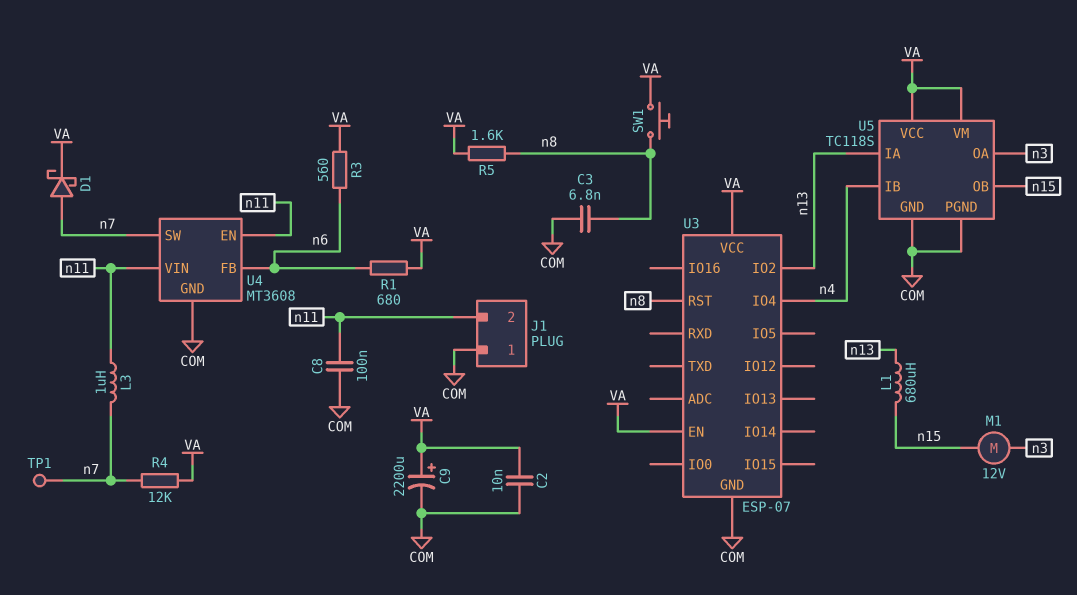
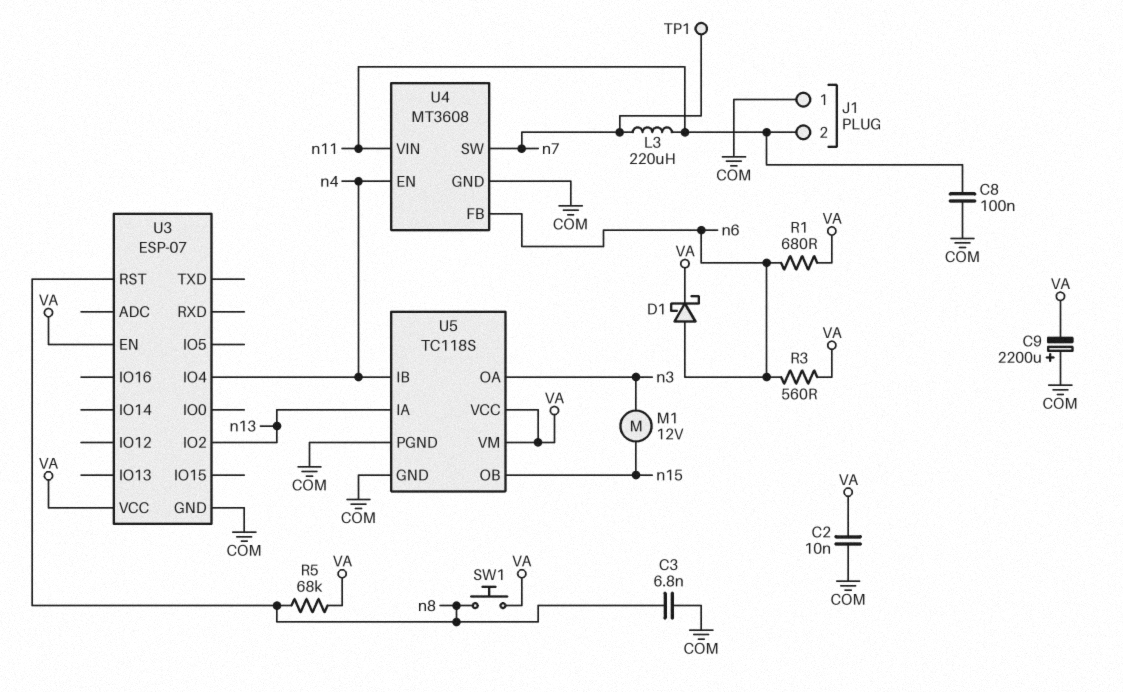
C9: 2200uF (plus VA, minus COM) -> 2200uF (plus COM, minus VA)
D1: schottky (A n7, K VA) -> schottky (A n6, K VA)
L1: 680uH (n13, n15) -> none
L3: 1uH (n7, n11) -> 220uH (n7, n11)
R4: 12k (VA, n7) -> none
R5: 1.6k (VA, n8) -> 68k (VA, n8)
U4 pin EN: n11 -> n4

